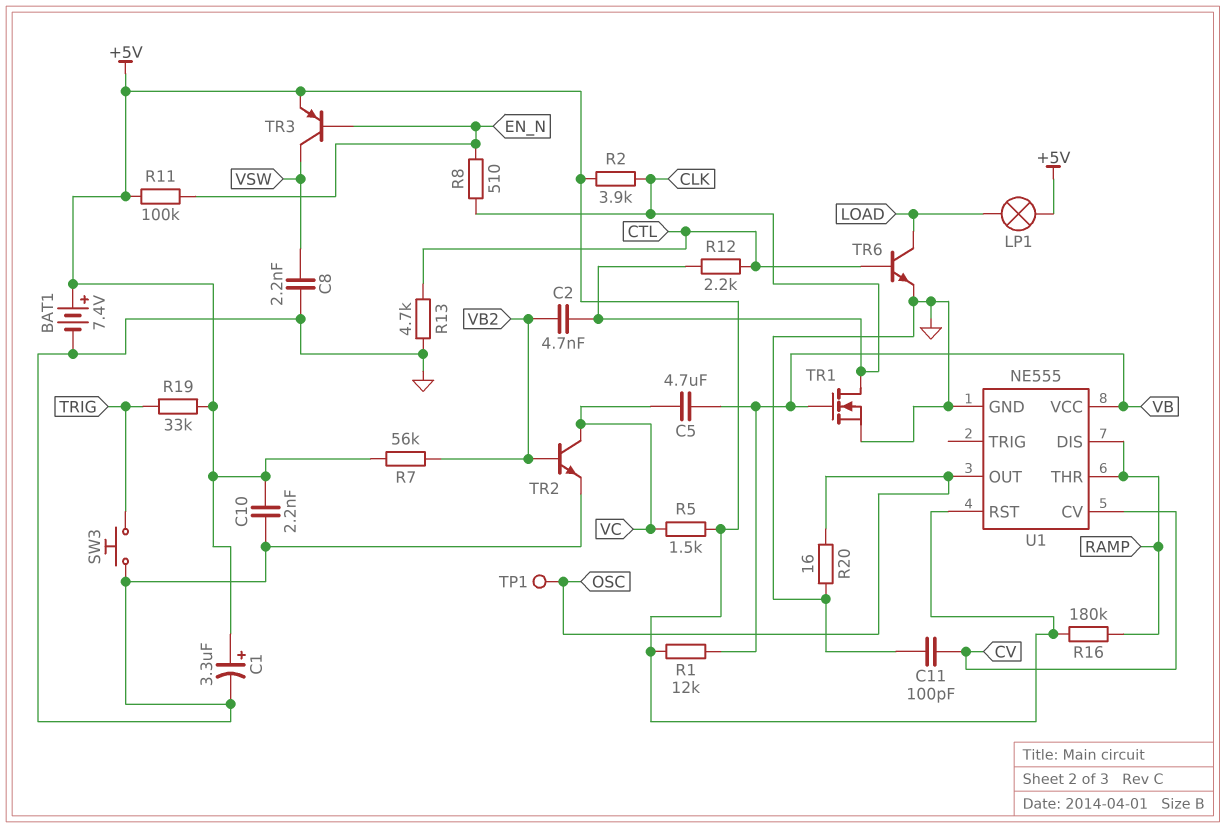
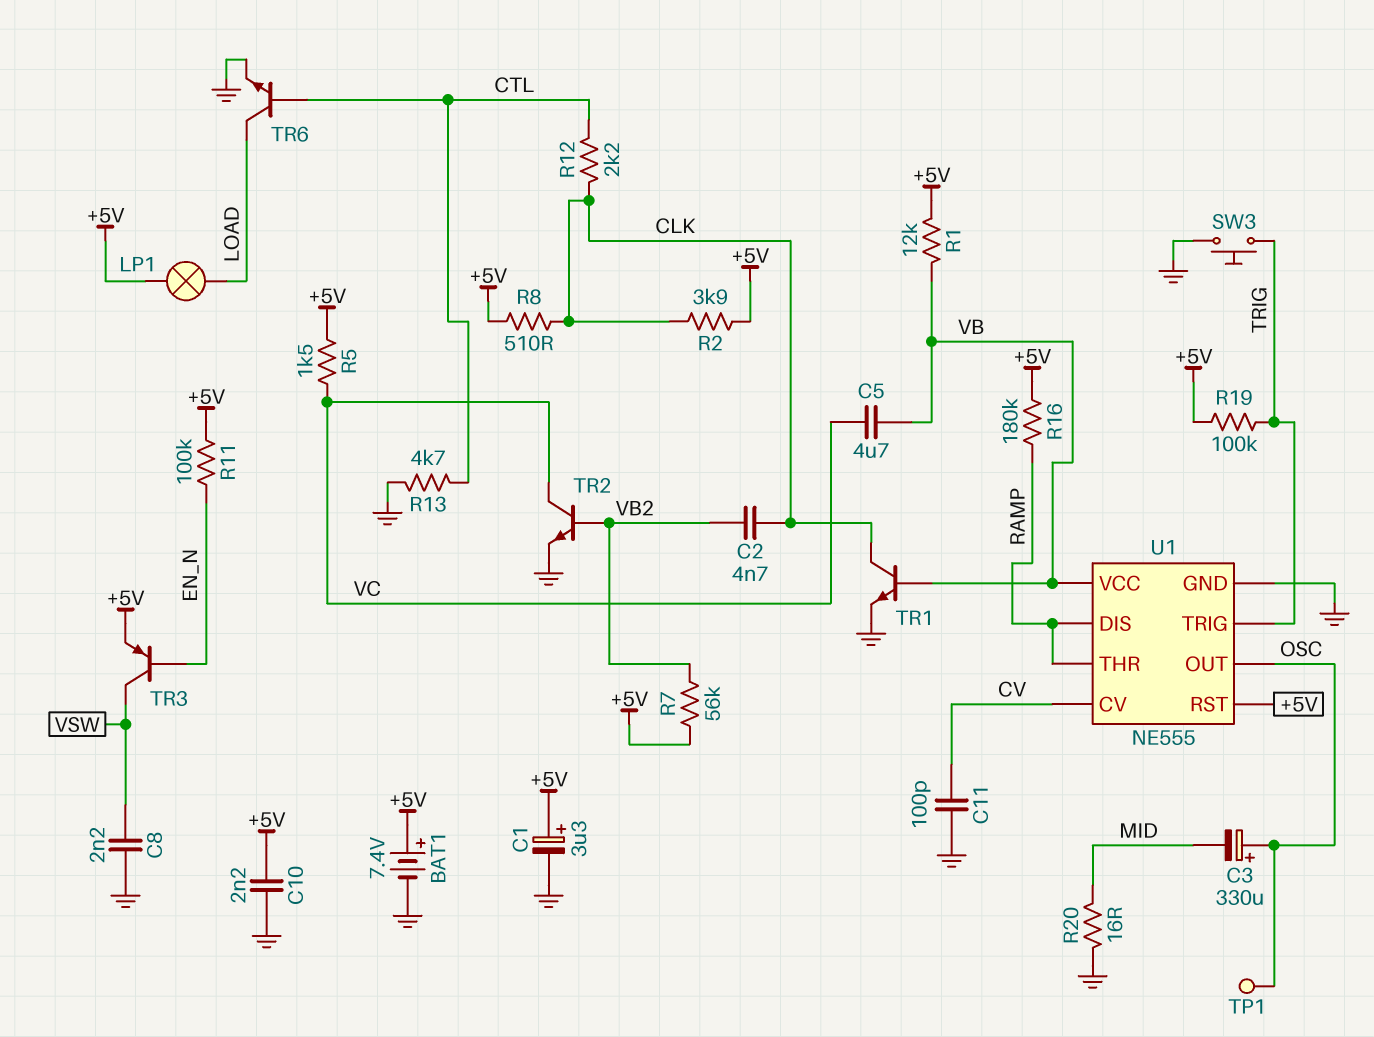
C3: none -> 330uF (plus OSC, minus MID)
R8: 510 (CLK, EN_N) -> 510 (+5V, CLK)
R19: 33k (+5V, TRIG) -> 100k (+5V, TRIG)
R20: 16 (GND, OSC) -> 16 (GND, MID)
TR1: NMOS (G VB, D CLK, S GND) -> NPN (B VB, C CLK, E GND)
U1 pin TRIG: none -> TRIG

